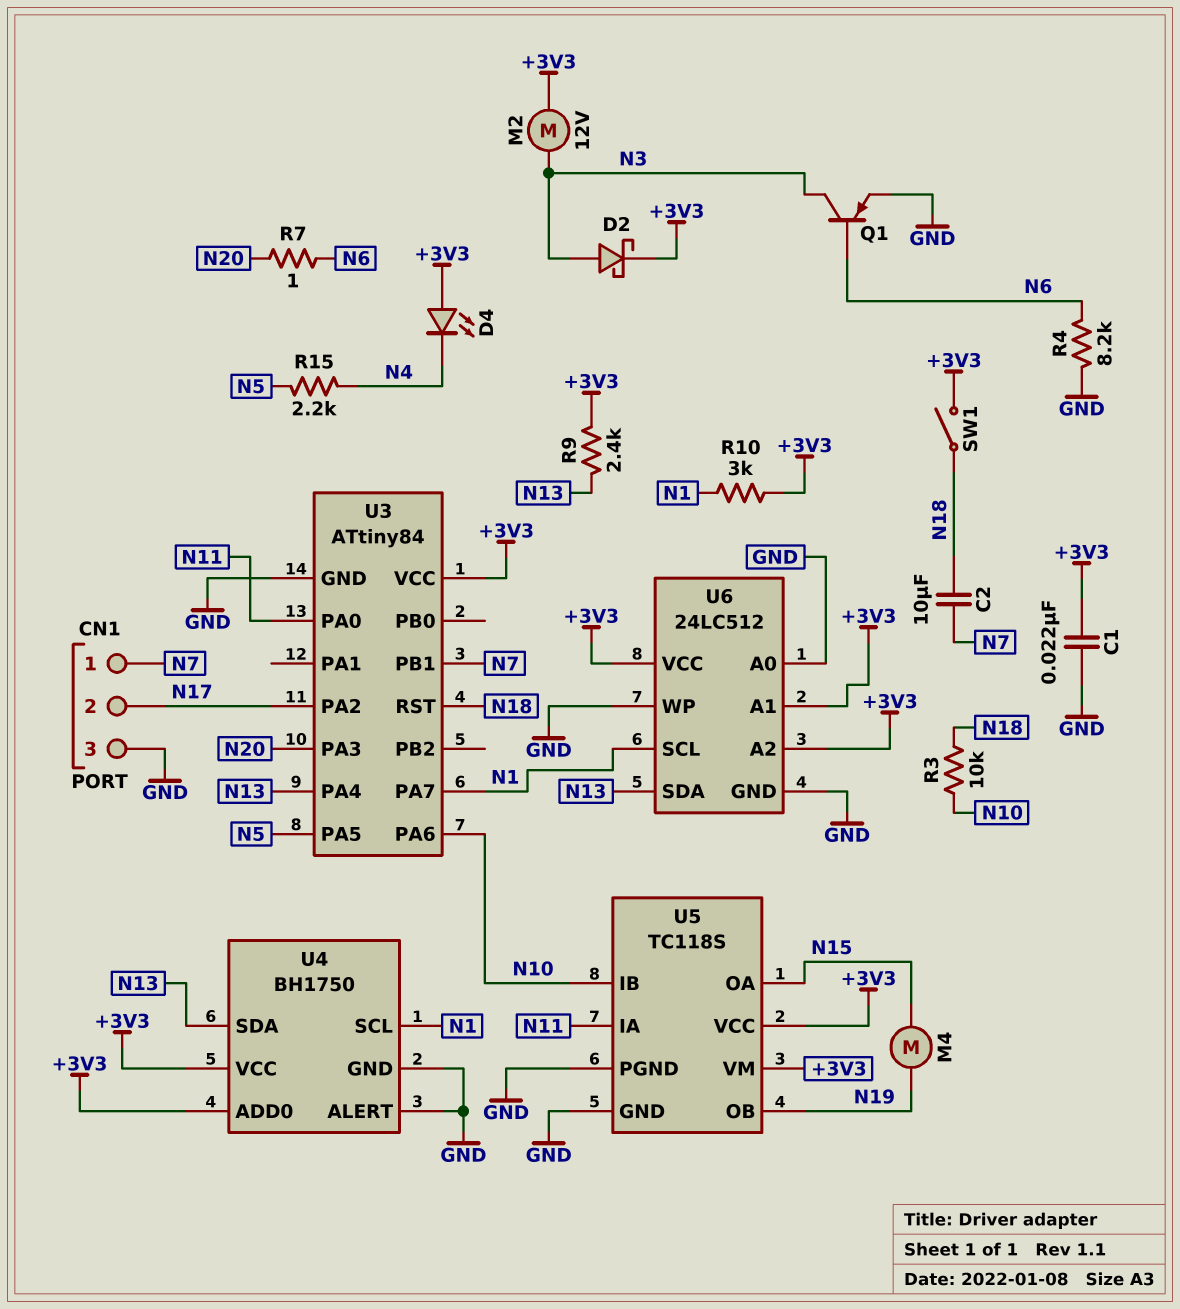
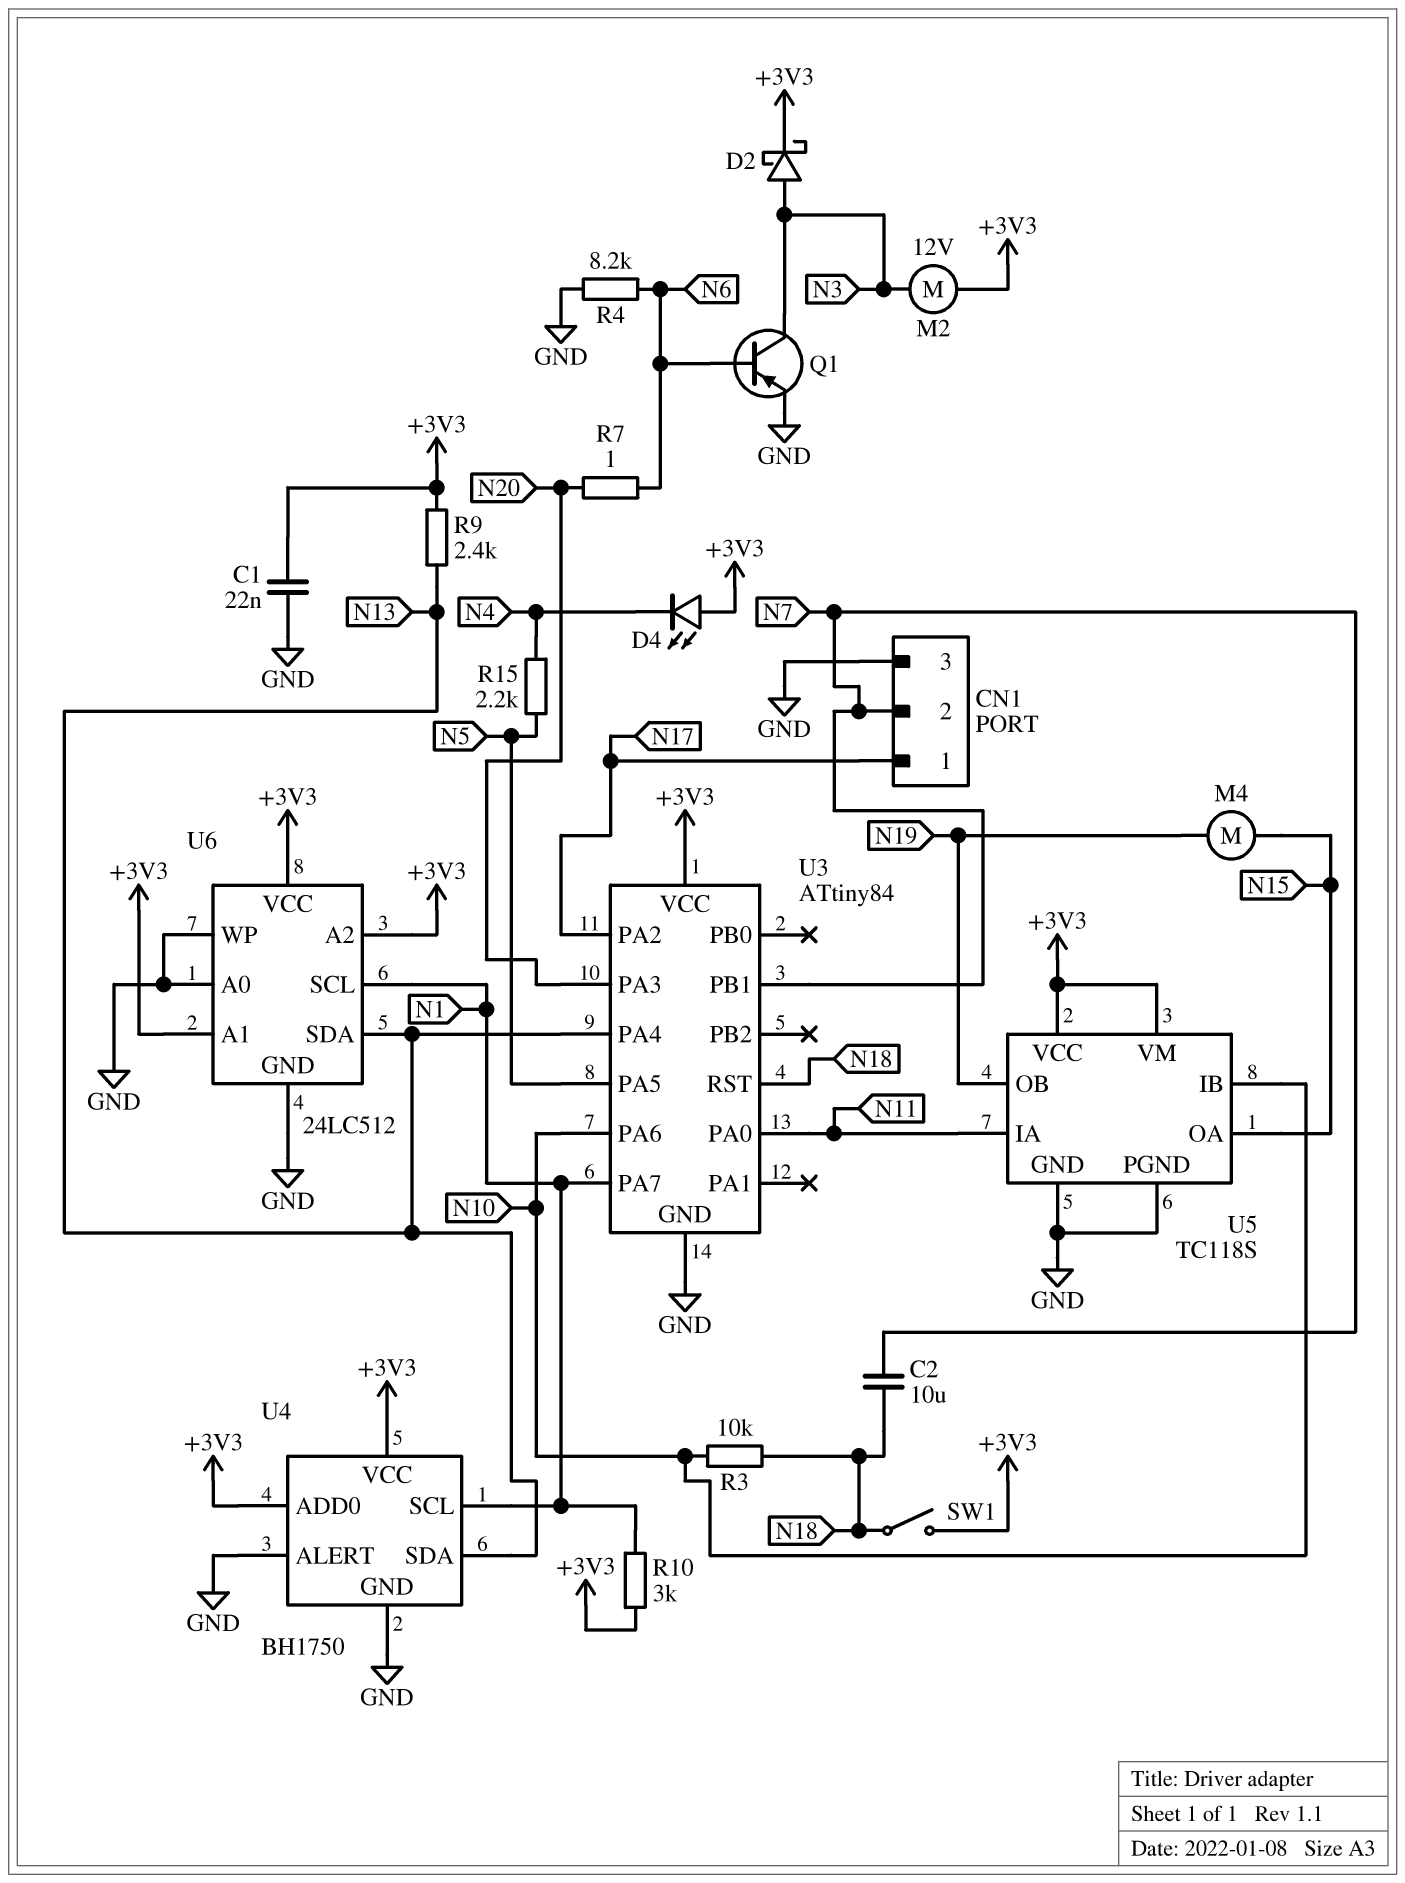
CN1 pin 1: N7 -> N17
CN1 pin 2: N17 -> N7

